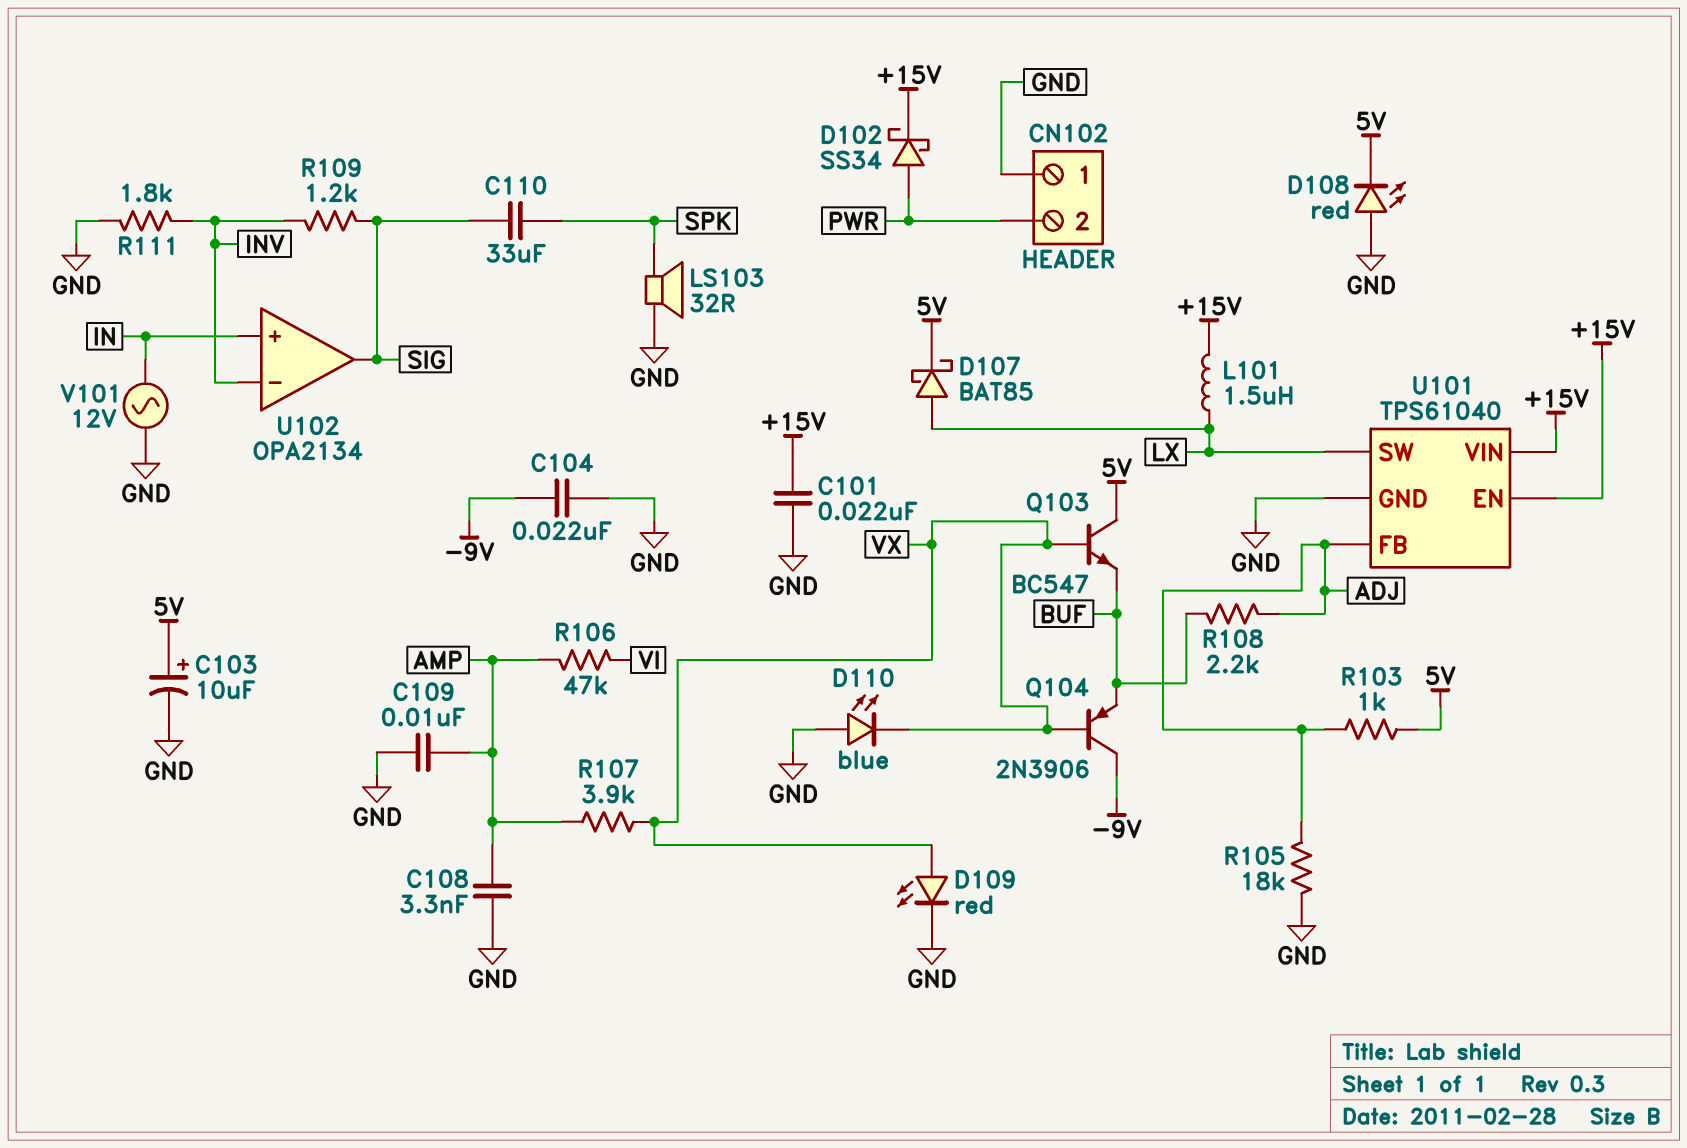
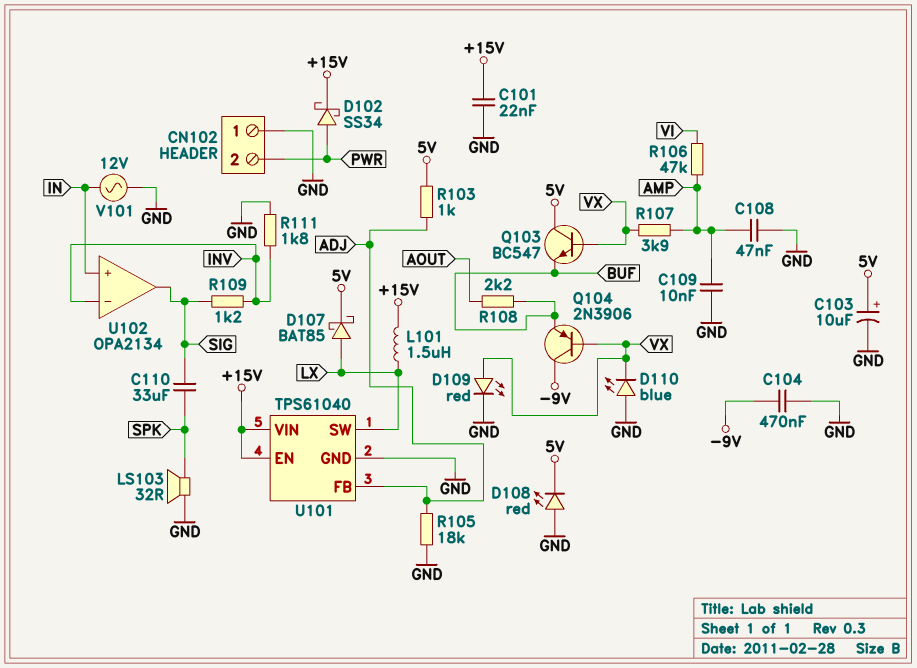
C104: 22nF (-9V, GND) -> 470nF (-9V, GND)
C108: 3.3nF (AMP, GND) -> 47nF (AMP, GND)
R108: 2.2k (ADJ, BUF) -> 2.2k (AOUT, BUF)

